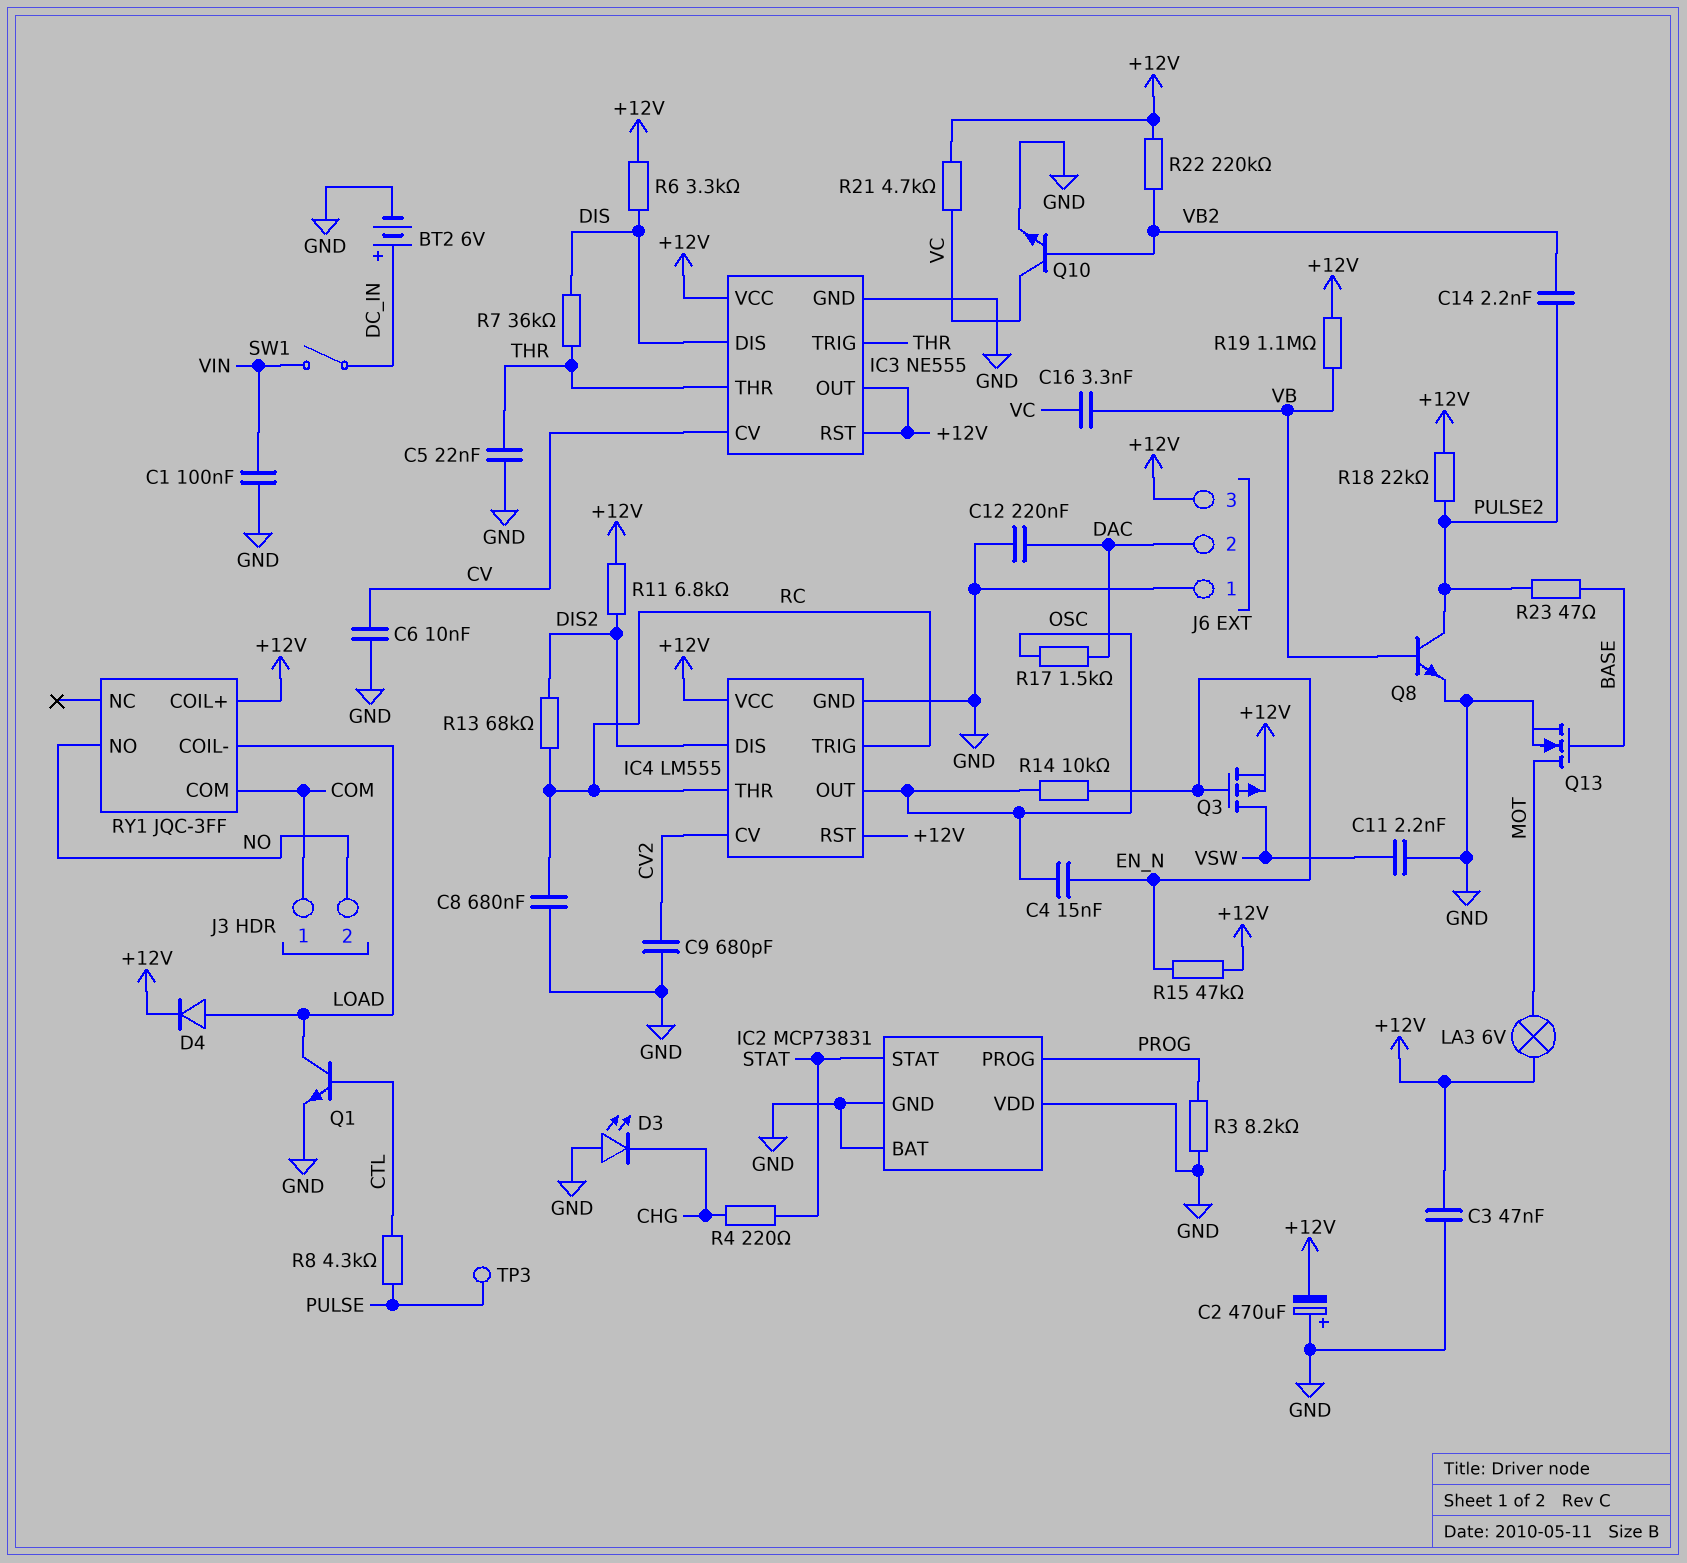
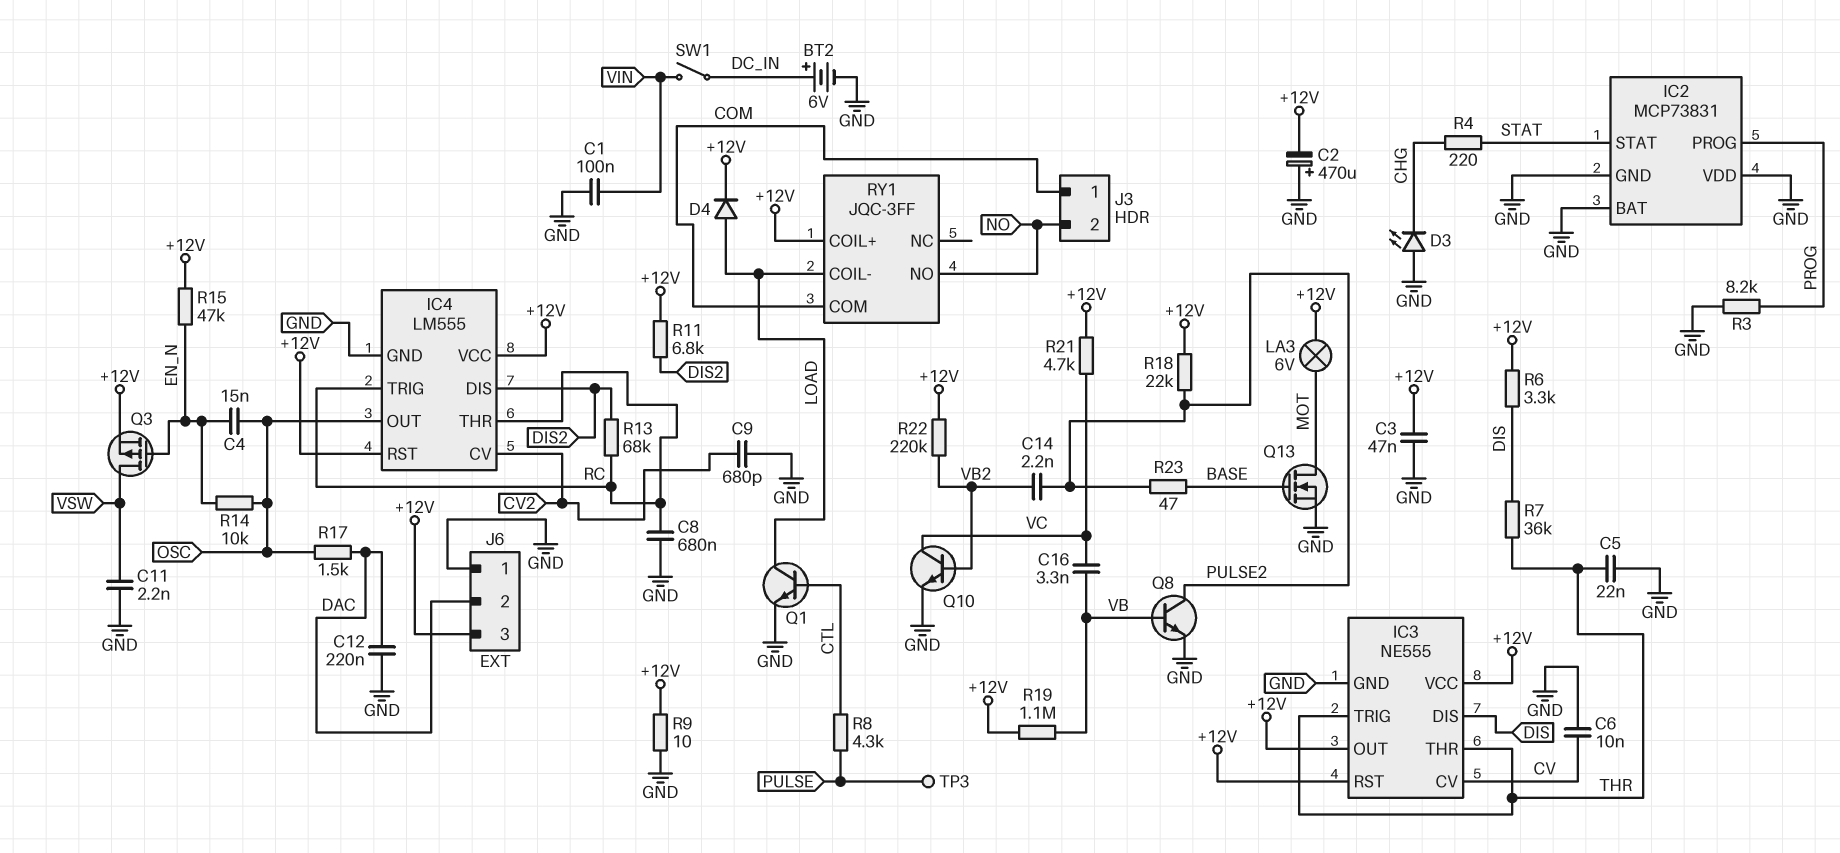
R9: none -> 10 (+12V, GND)

